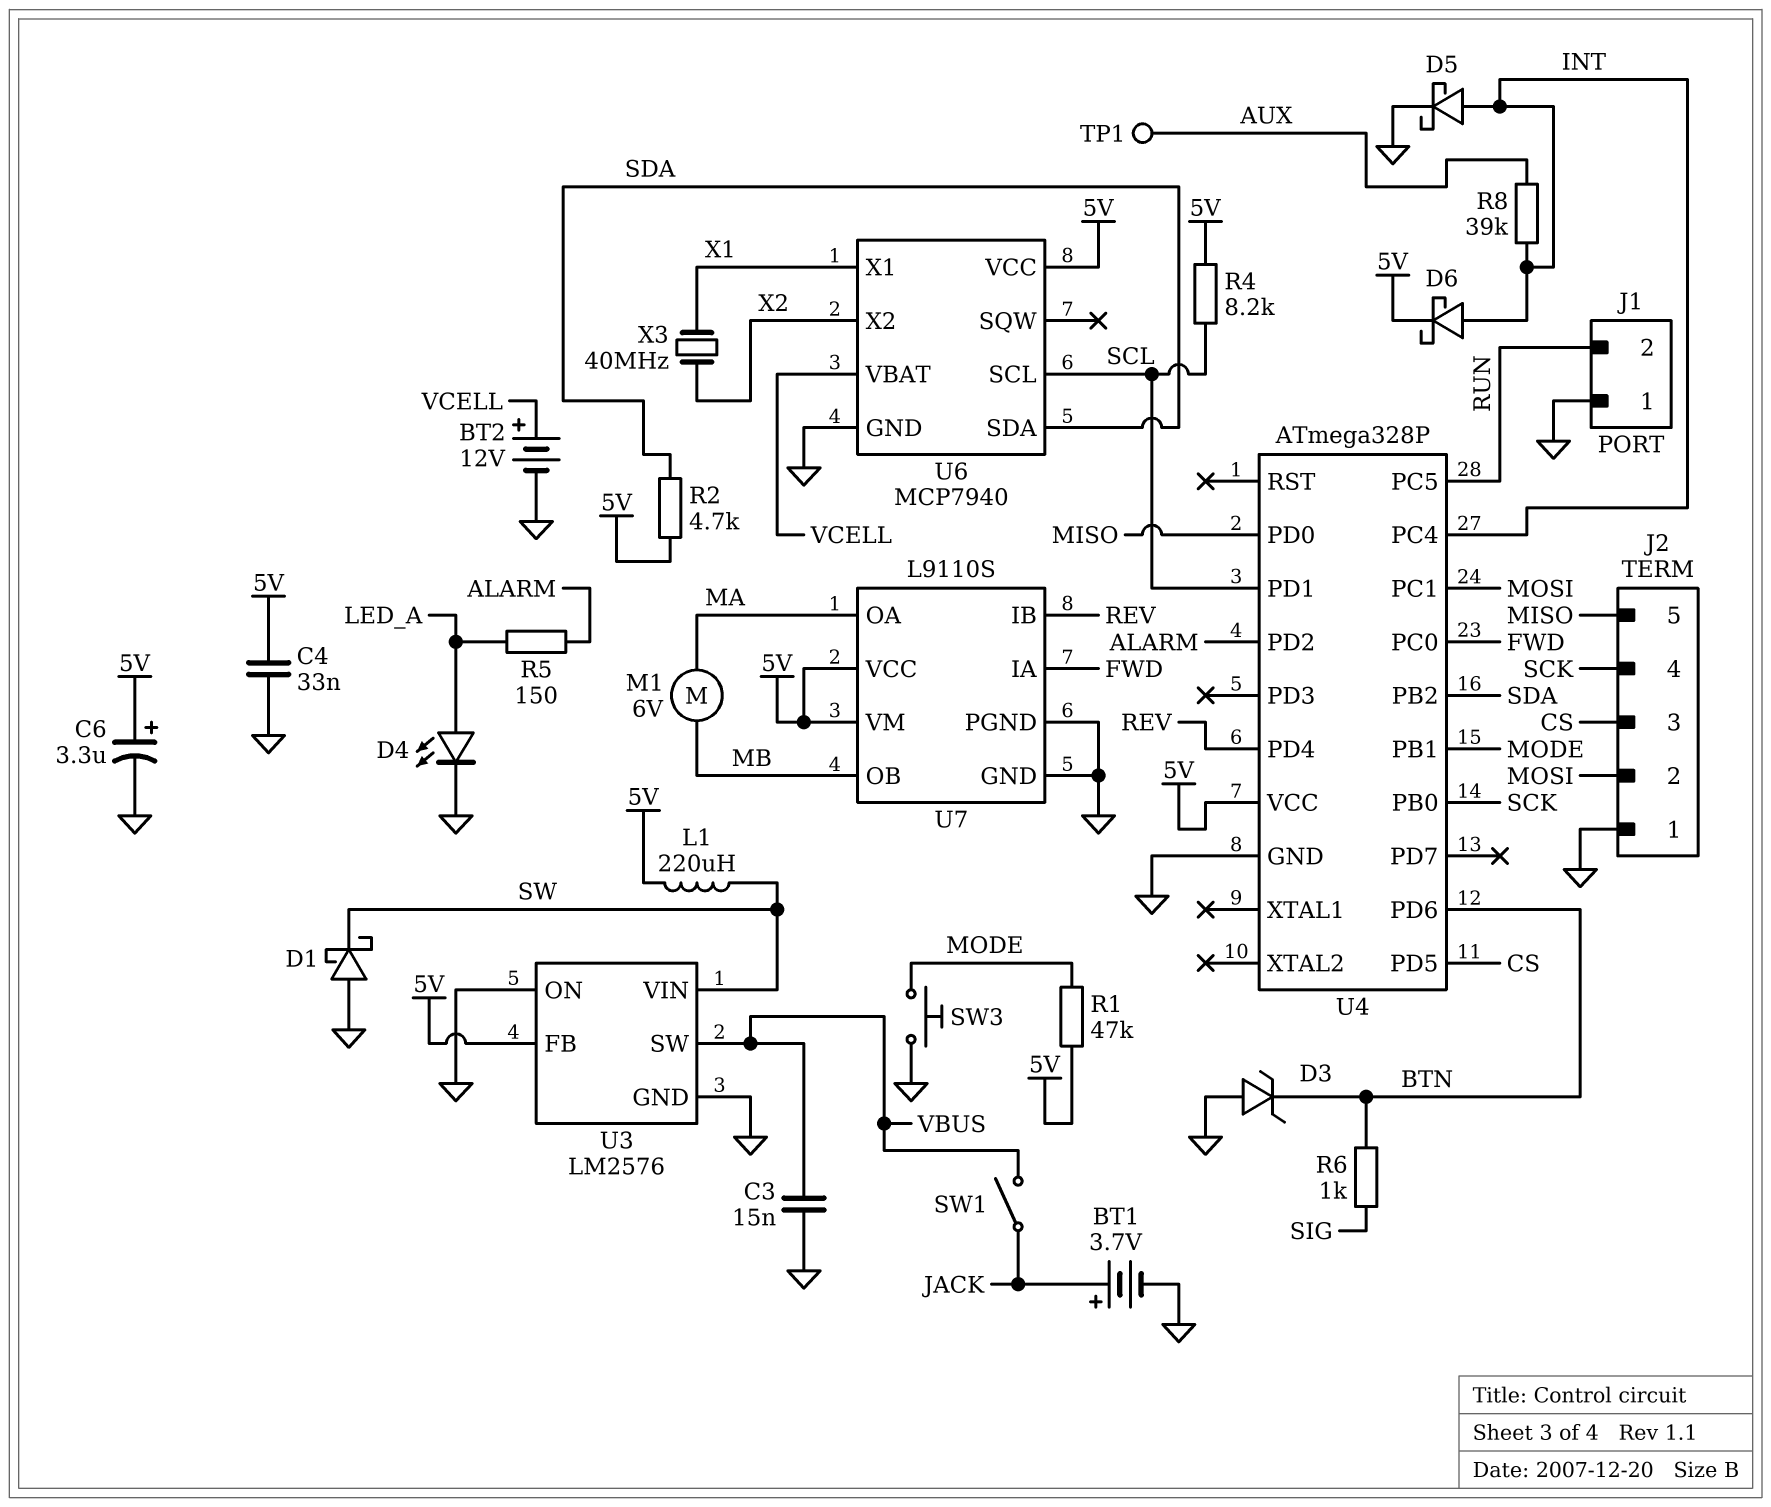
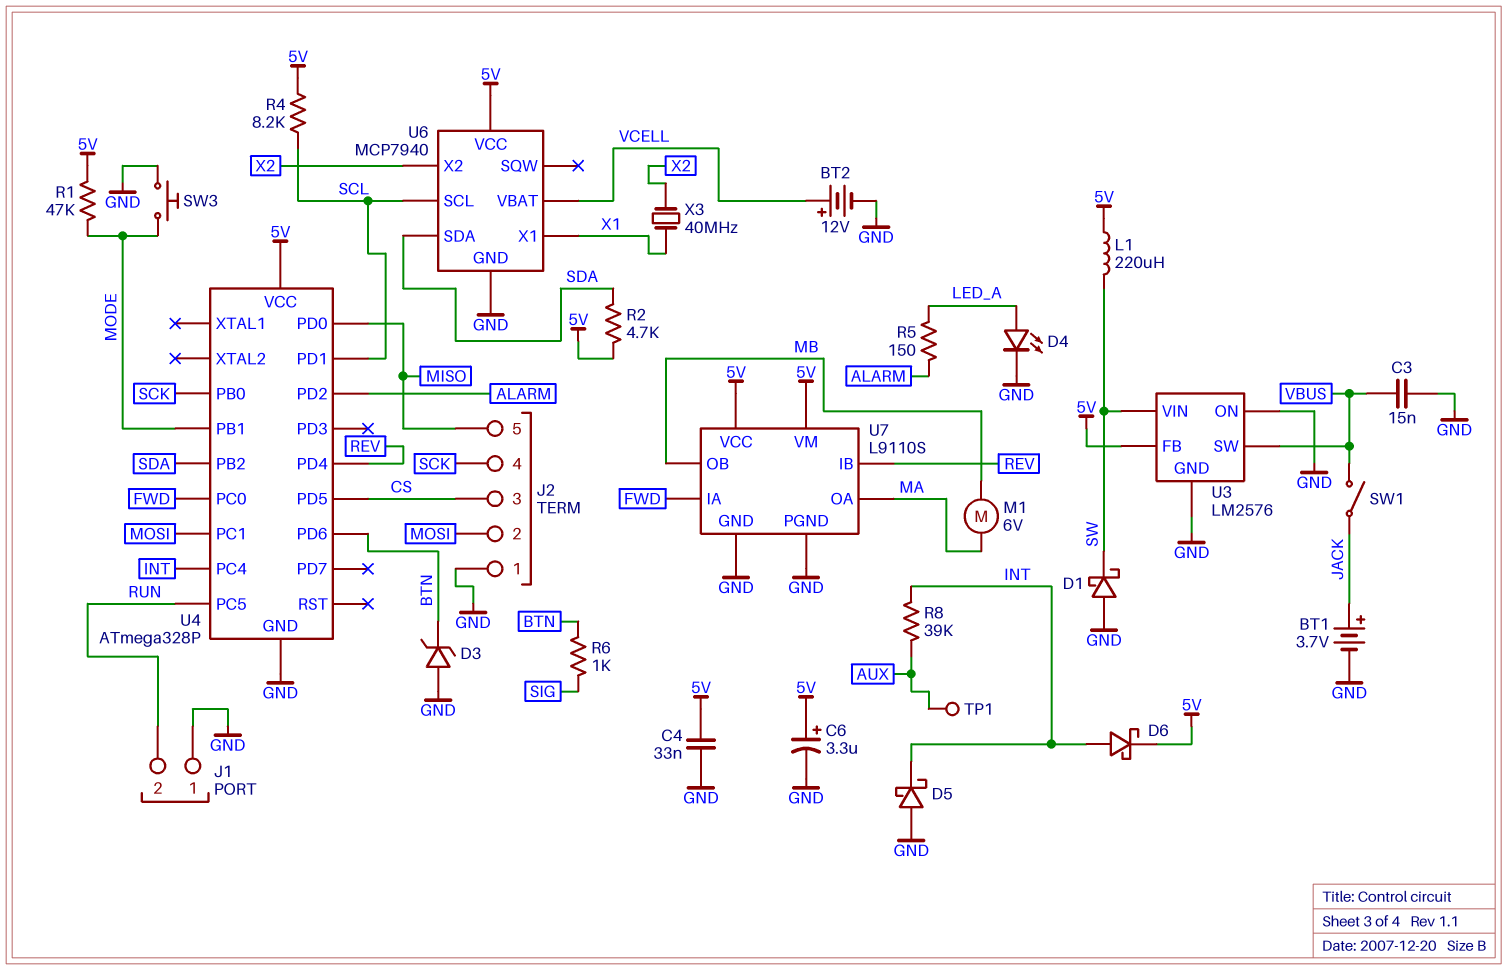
D5: schottky (A INT, K GND) -> schottky (A GND, K INT)

